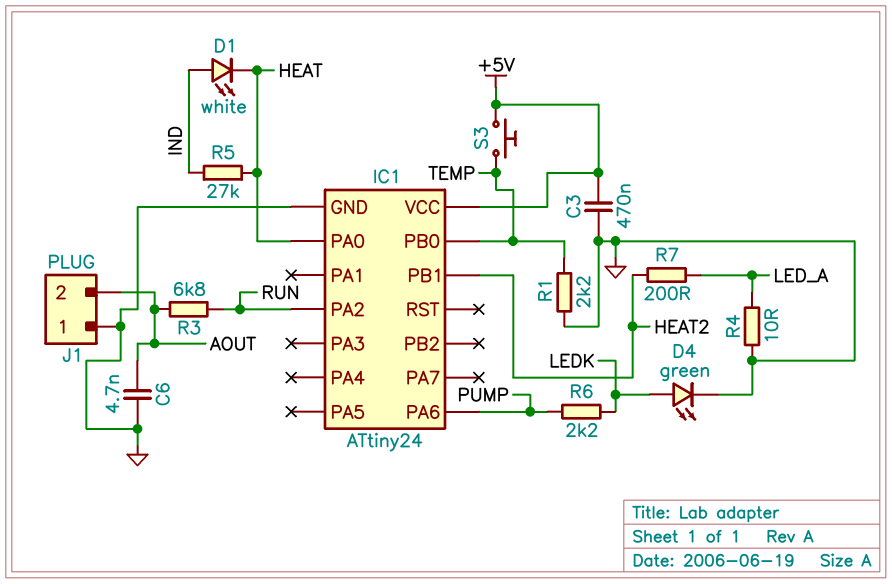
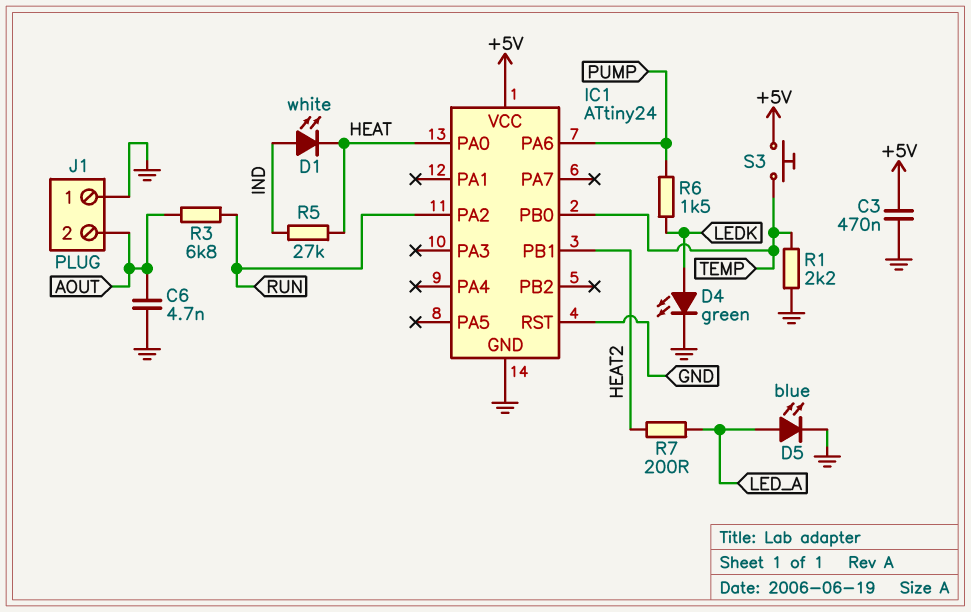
D5: none -> LED blue (A LED_A, K GND)
IC1 pin RST: none -> GND
R4: 10 (GND, LED_A) -> none
R6: 2.2k (LEDK, PUMP) -> 1.5k (LEDK, PUMP)

